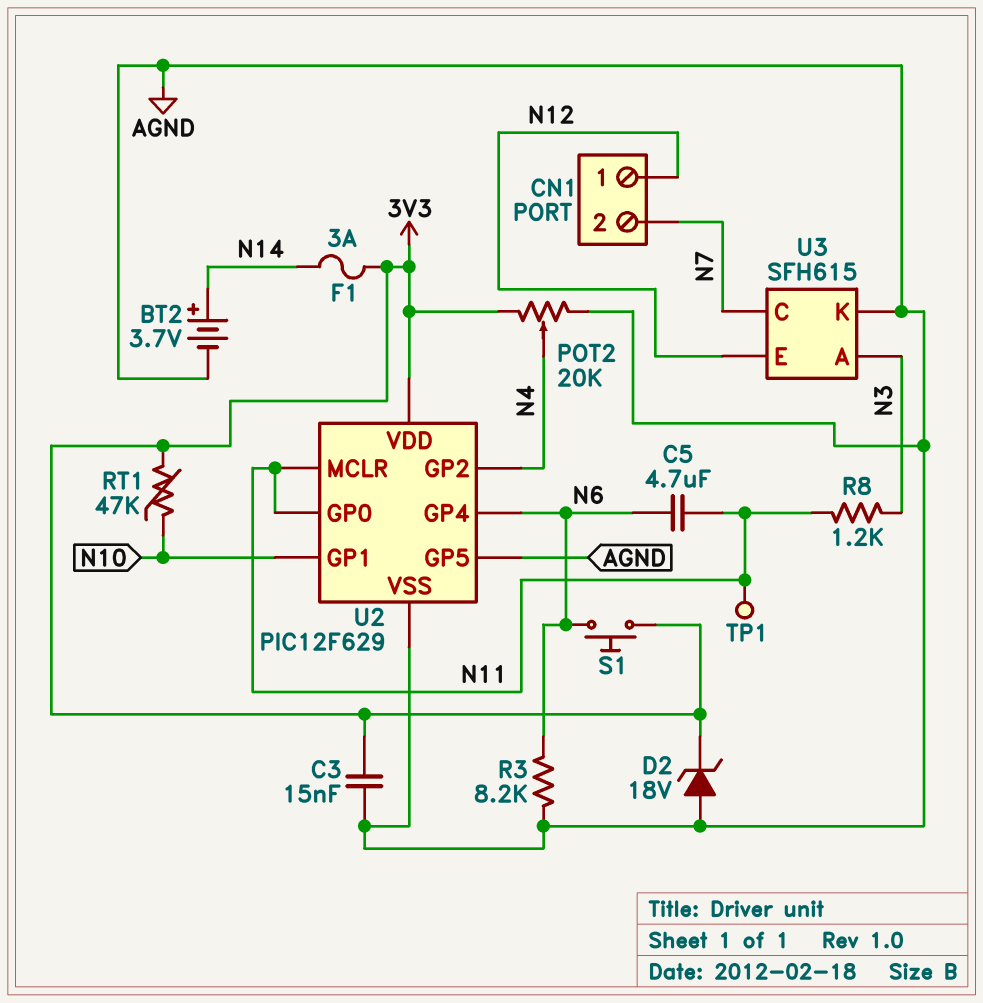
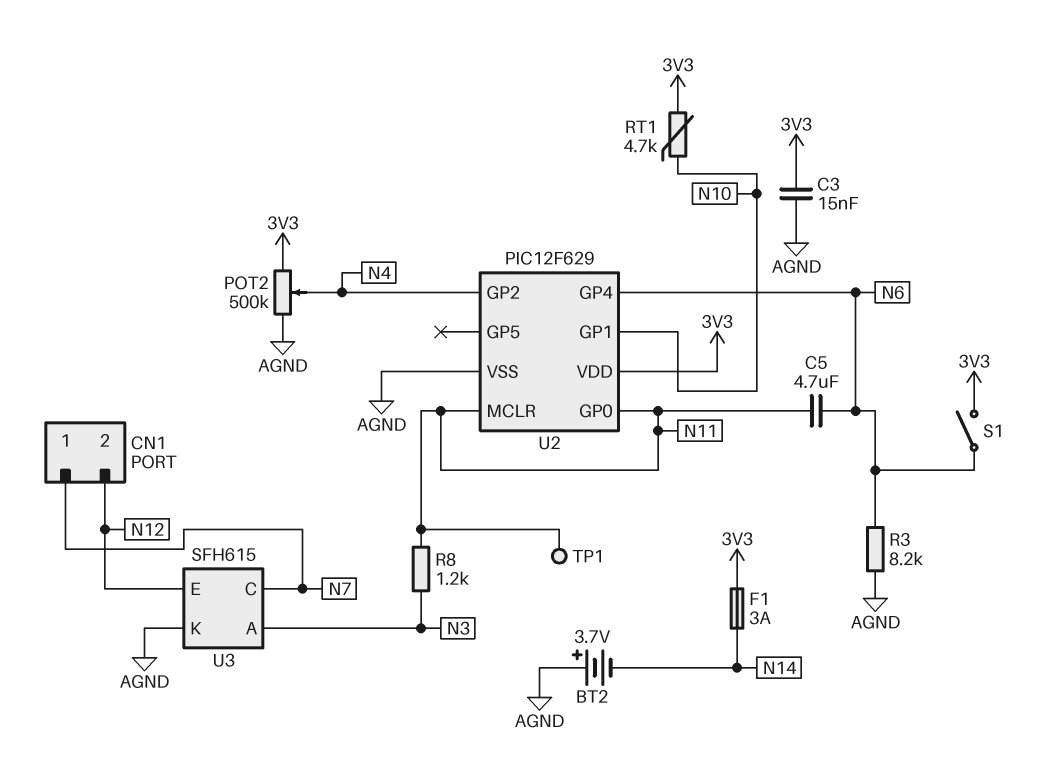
BT2: 3.7V (plus N14, minus AGND) -> 3.7V (plus AGND, minus N14)
CN1 pin 1: N12 -> N7
CN1 pin 2: N7 -> N12
D2: zener 18V (A AGND, K 3V3) -> none
POT2: 20k (3V3, AGND, wiper N4) -> 500k (3V3, AGND, wiper N4)
RT1: 47k (3V3, N10) -> 4.7k (3V3, N10)
S1: button (3V3, N6) -> switch (3V3, N6)
U2 pin GP5: AGND -> none

